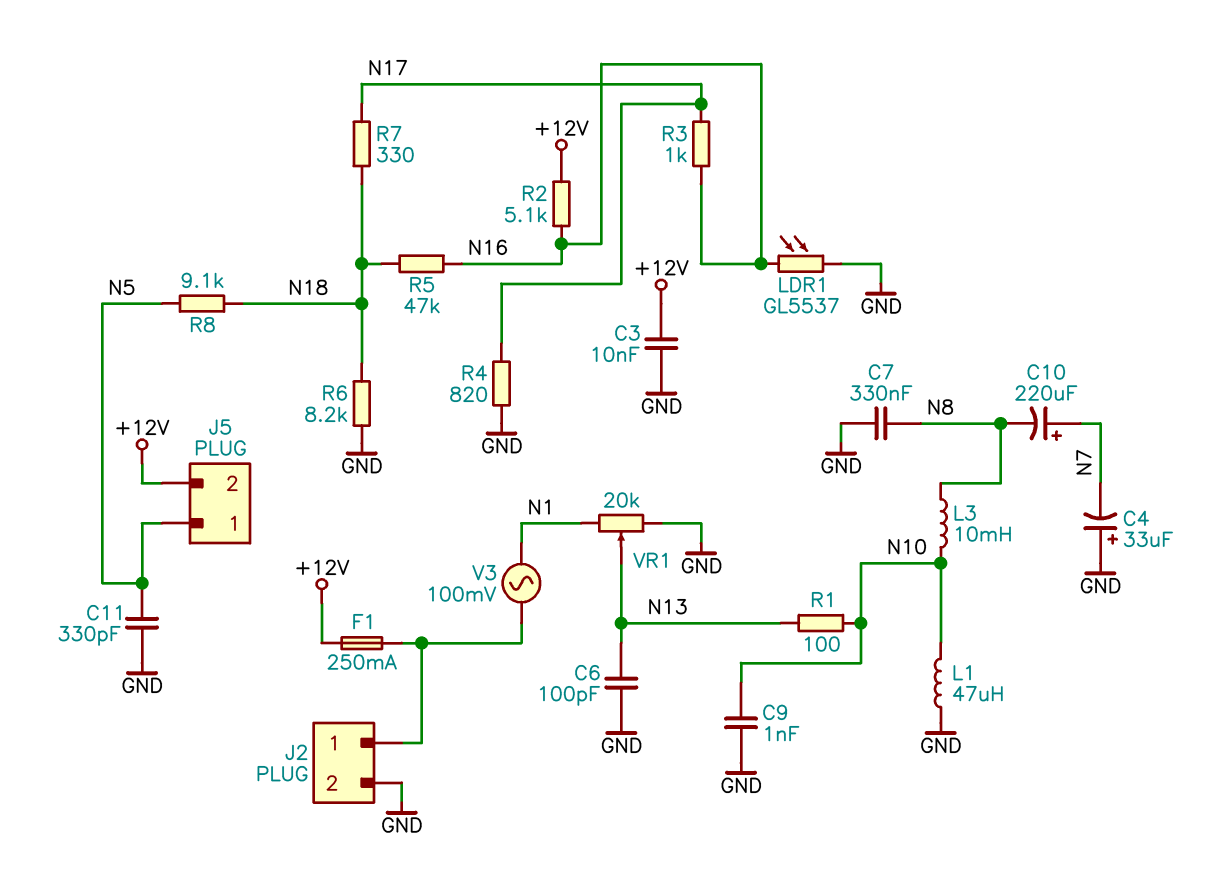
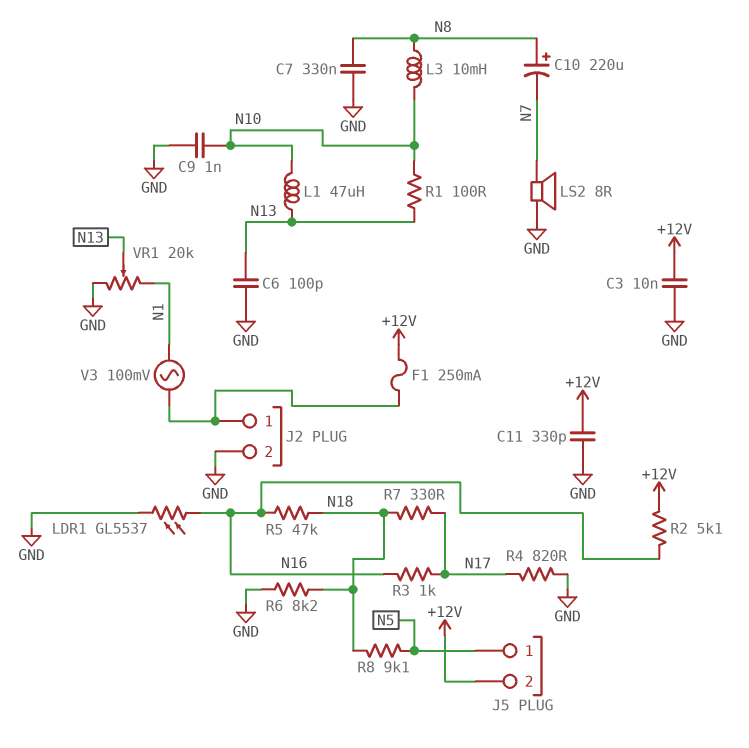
C4: 33uF (plus GND, minus N7) -> none
C10: 220uF (plus N7, minus N8) -> 220uF (plus N8, minus N7)
C11: 330pF (GND, N5) -> 330pF (+12V, GND)
L1: 47uH (GND, N10) -> 47uH (N10, N13)
LS2: none -> speaker 8R (GND, N7)

